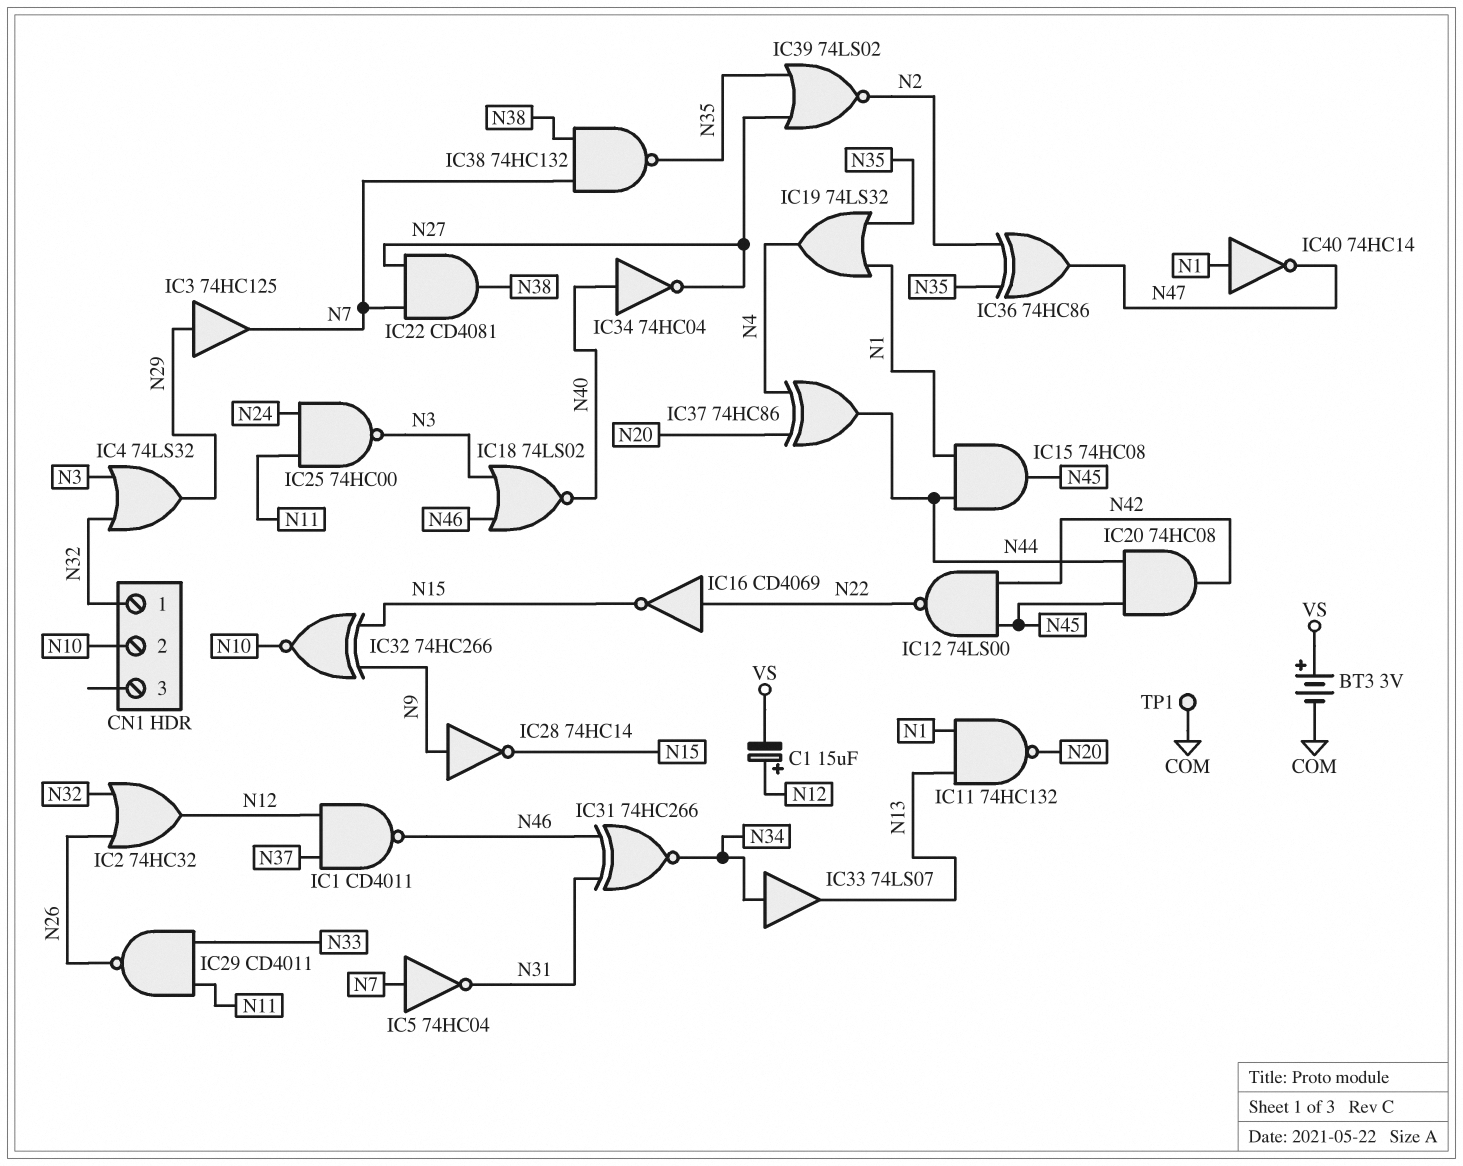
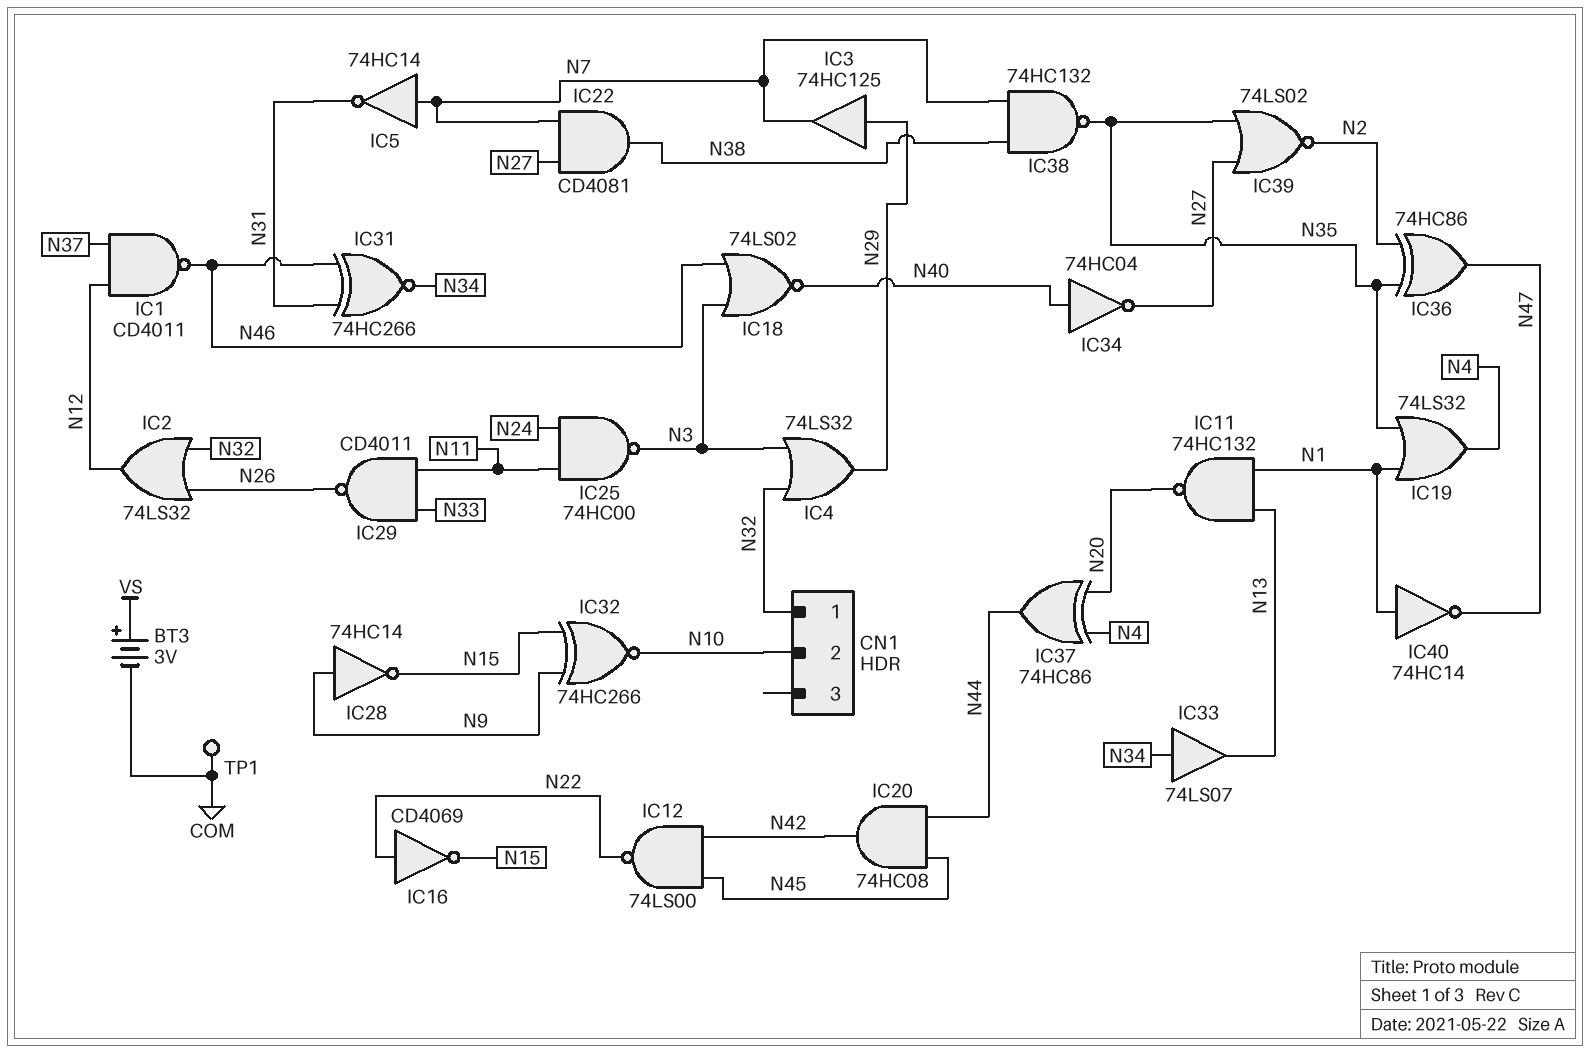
C1: 15uF (plus N12, minus VS) -> none
IC2: OR 74HC32 (in N26, in N32, out N12) -> OR 74LS32 (in N26, in N32, out N12)
IC5: NOT 74HC04 (in N7, out N31) -> NOT 74HC14 (in N7, out N31)
IC15: AND 74HC08 (in N1, in N44, out N45) -> none

